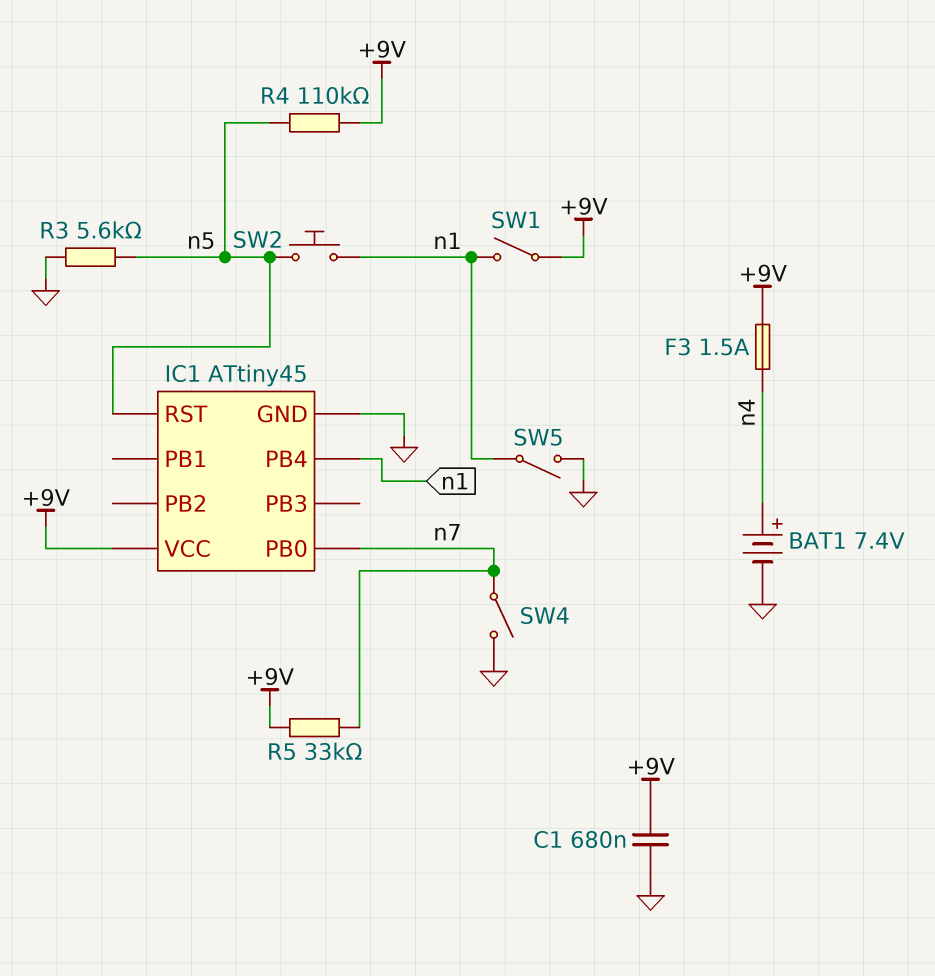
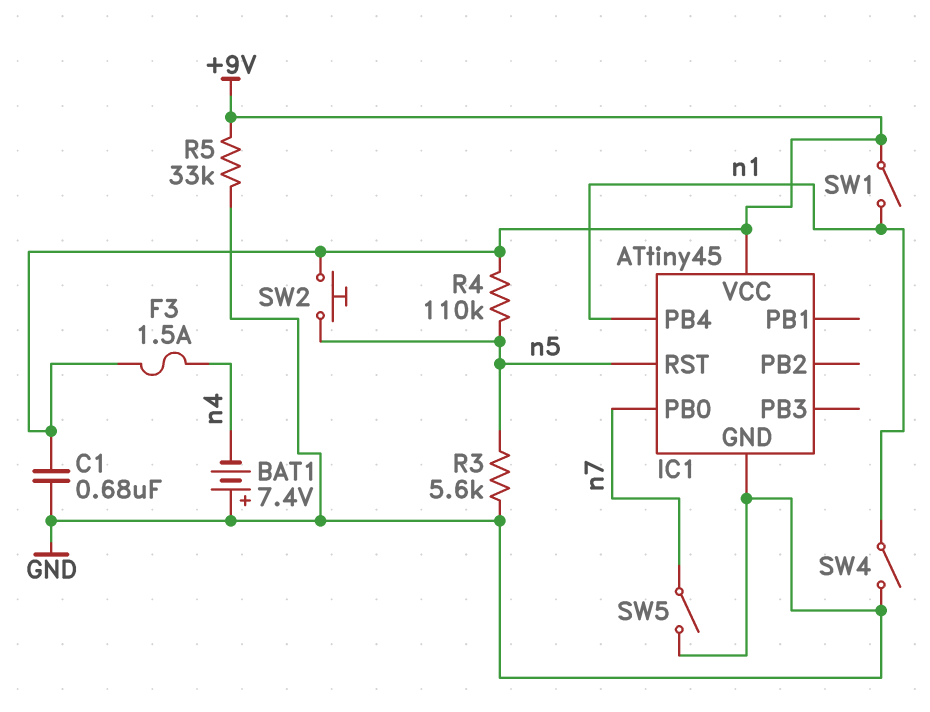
BAT1: 7.4V (plus n4, minus GND) -> 7.4V (plus GND, minus n4)
R5: 33k (+9V, n7) -> 33k (+9V, GND)
SW2: button (n1, n5) -> button (+9V, n5)
SW4: switch (GND, n7) -> switch (GND, n1)
SW5: switch (GND, n1) -> switch (GND, n7)

